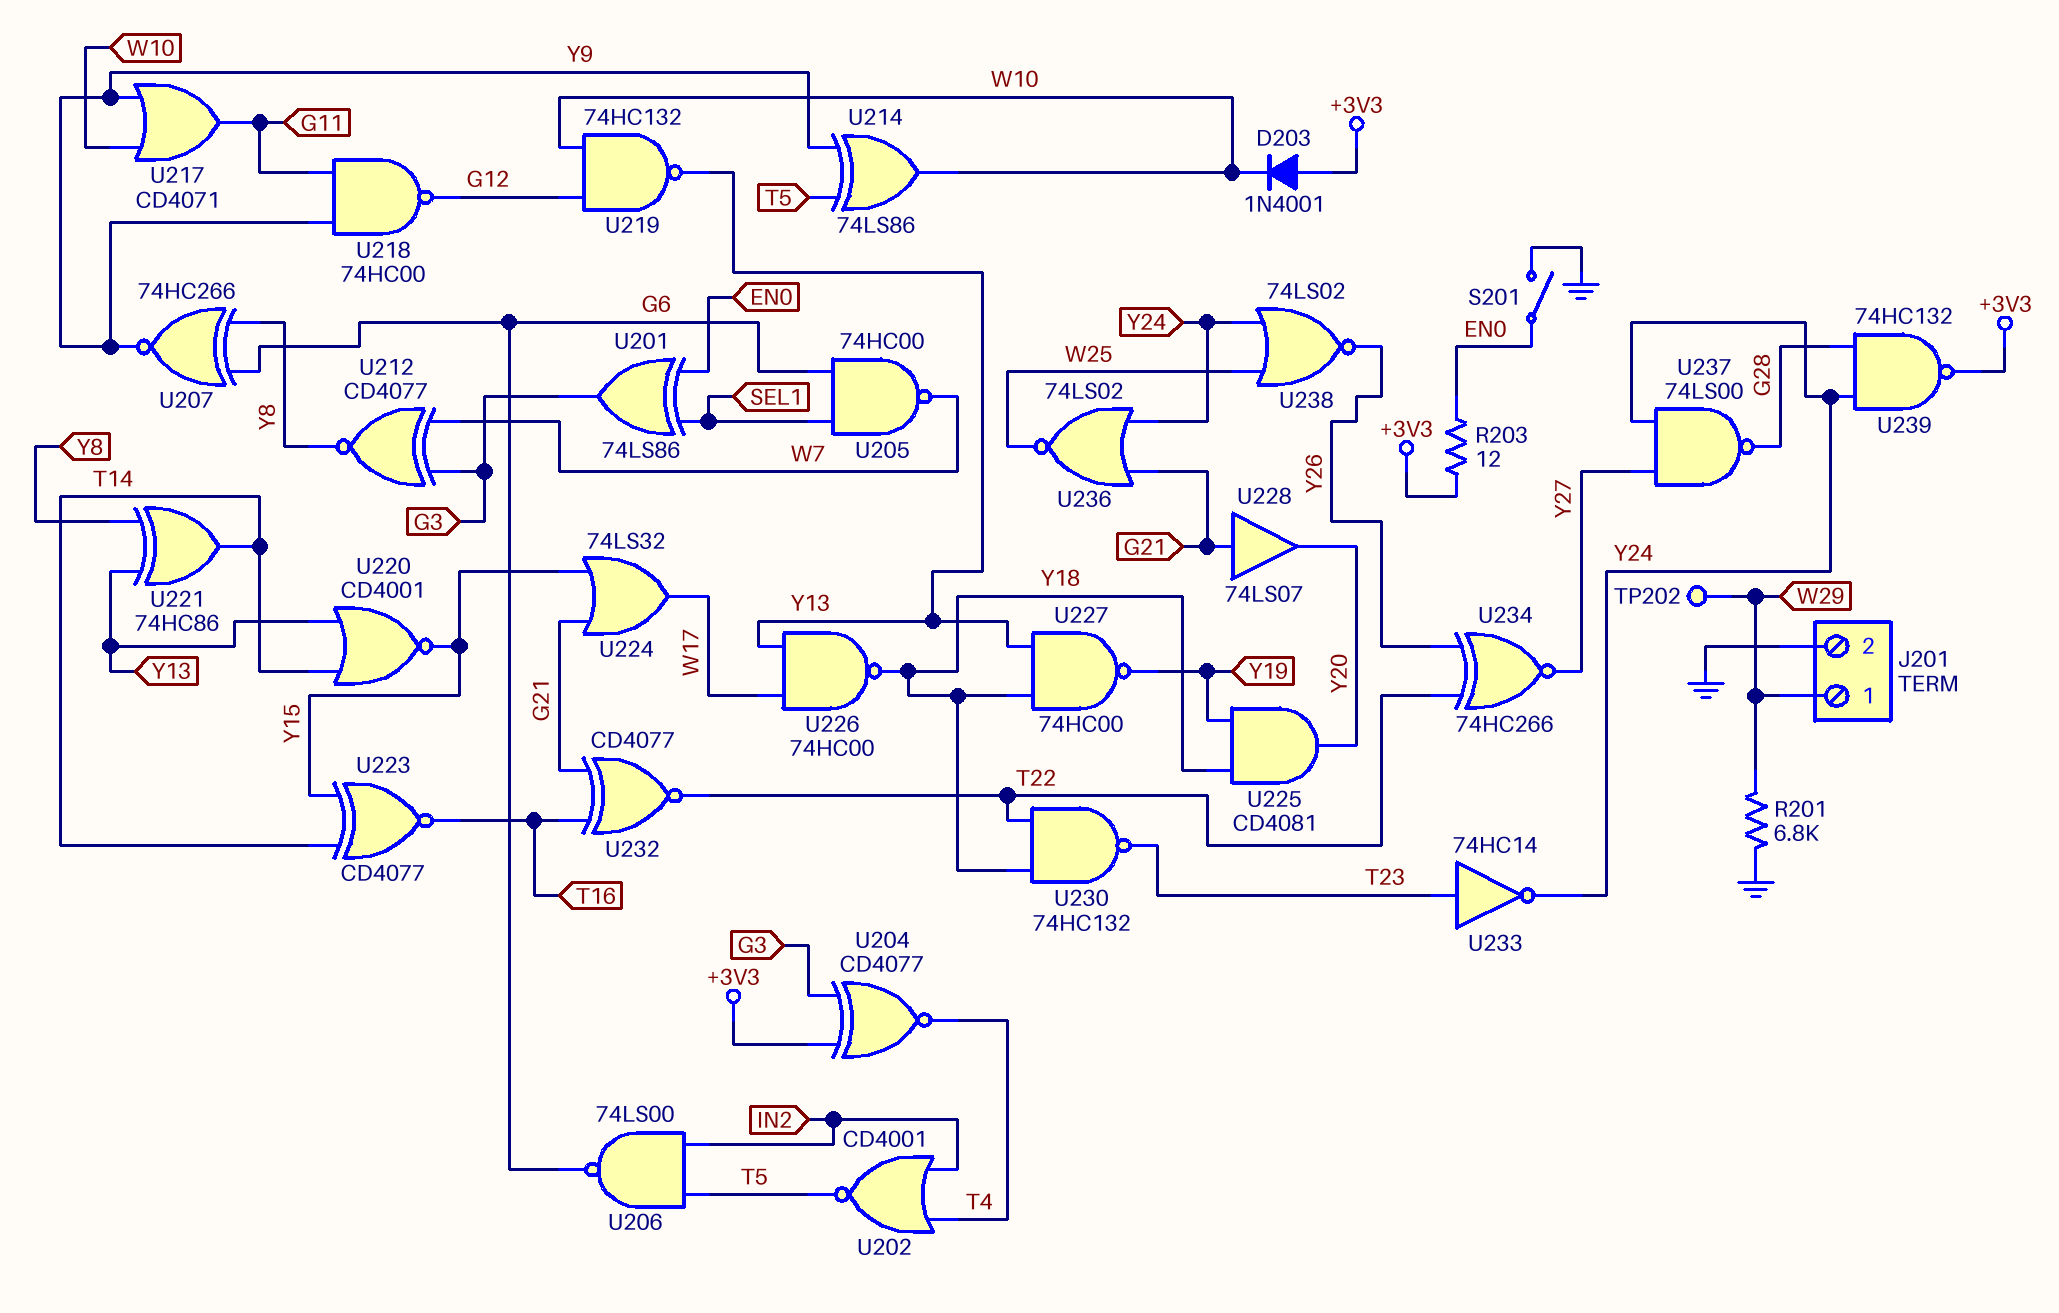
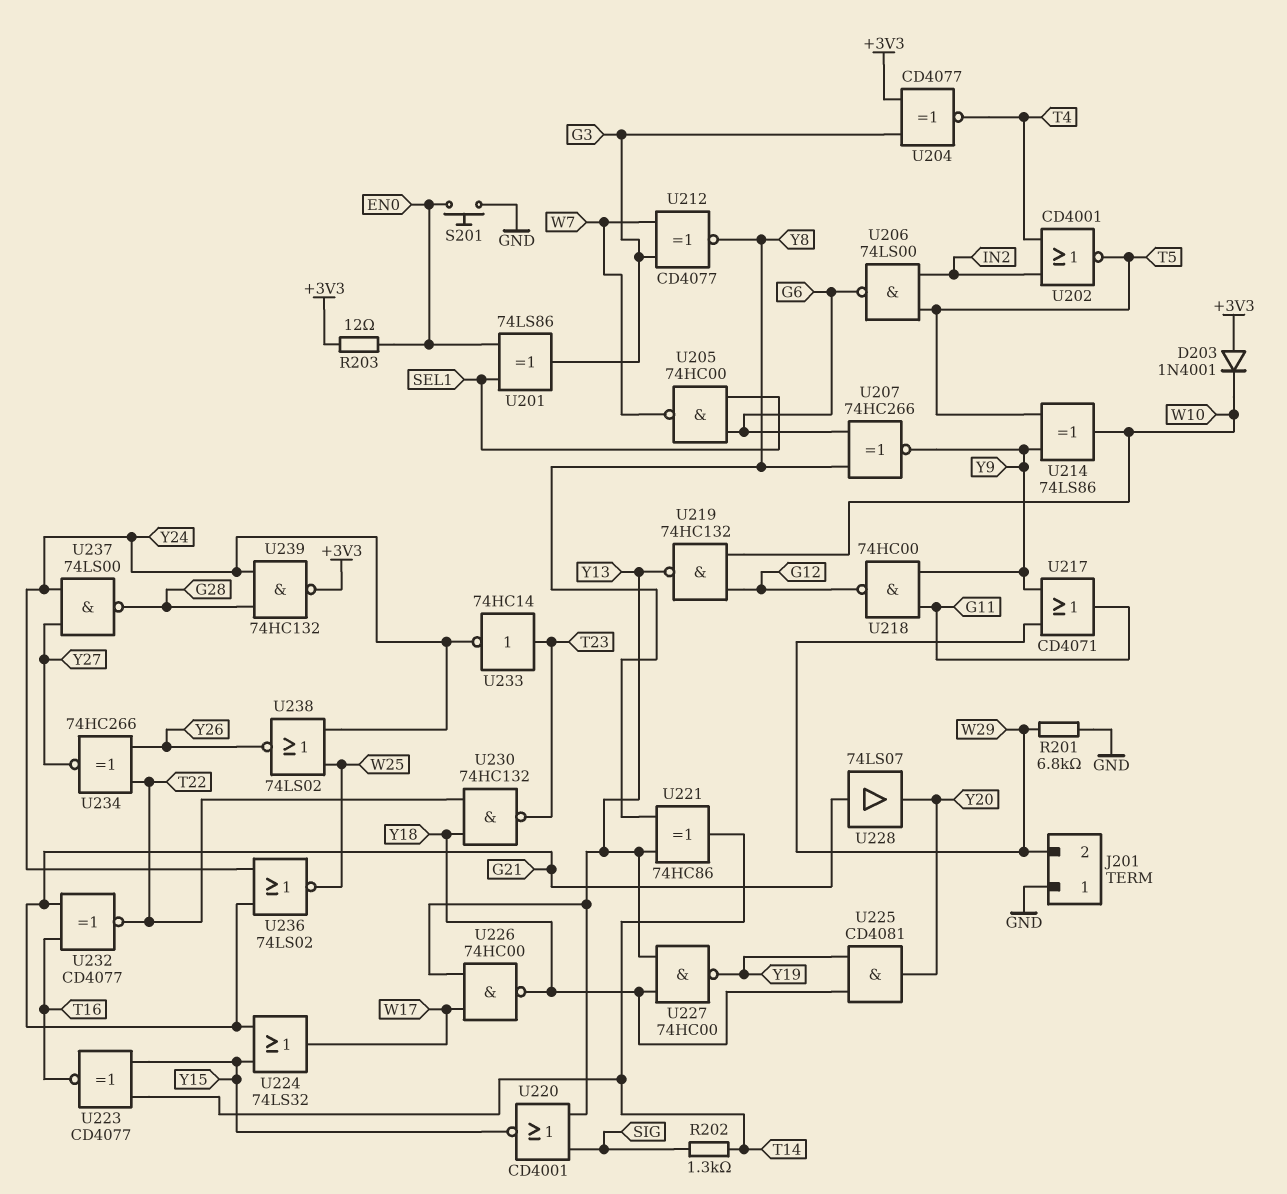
J201 pin 1: W29 -> GND
J201 pin 2: GND -> W29
R202: none -> 1.3k (SIG, T14)
S201: switch (EN0, GND) -> button (EN0, GND)
TP202: test point (W29) -> none
U217: OR CD4071 (in W10, in Y9, out G11) -> OR CD4071 (in W29, in Y9, out G11)
U220: NOR CD4001 (in T14, in Y13, out Y15) -> NOR CD4001 (in SIG, in Y13, out Y15)

